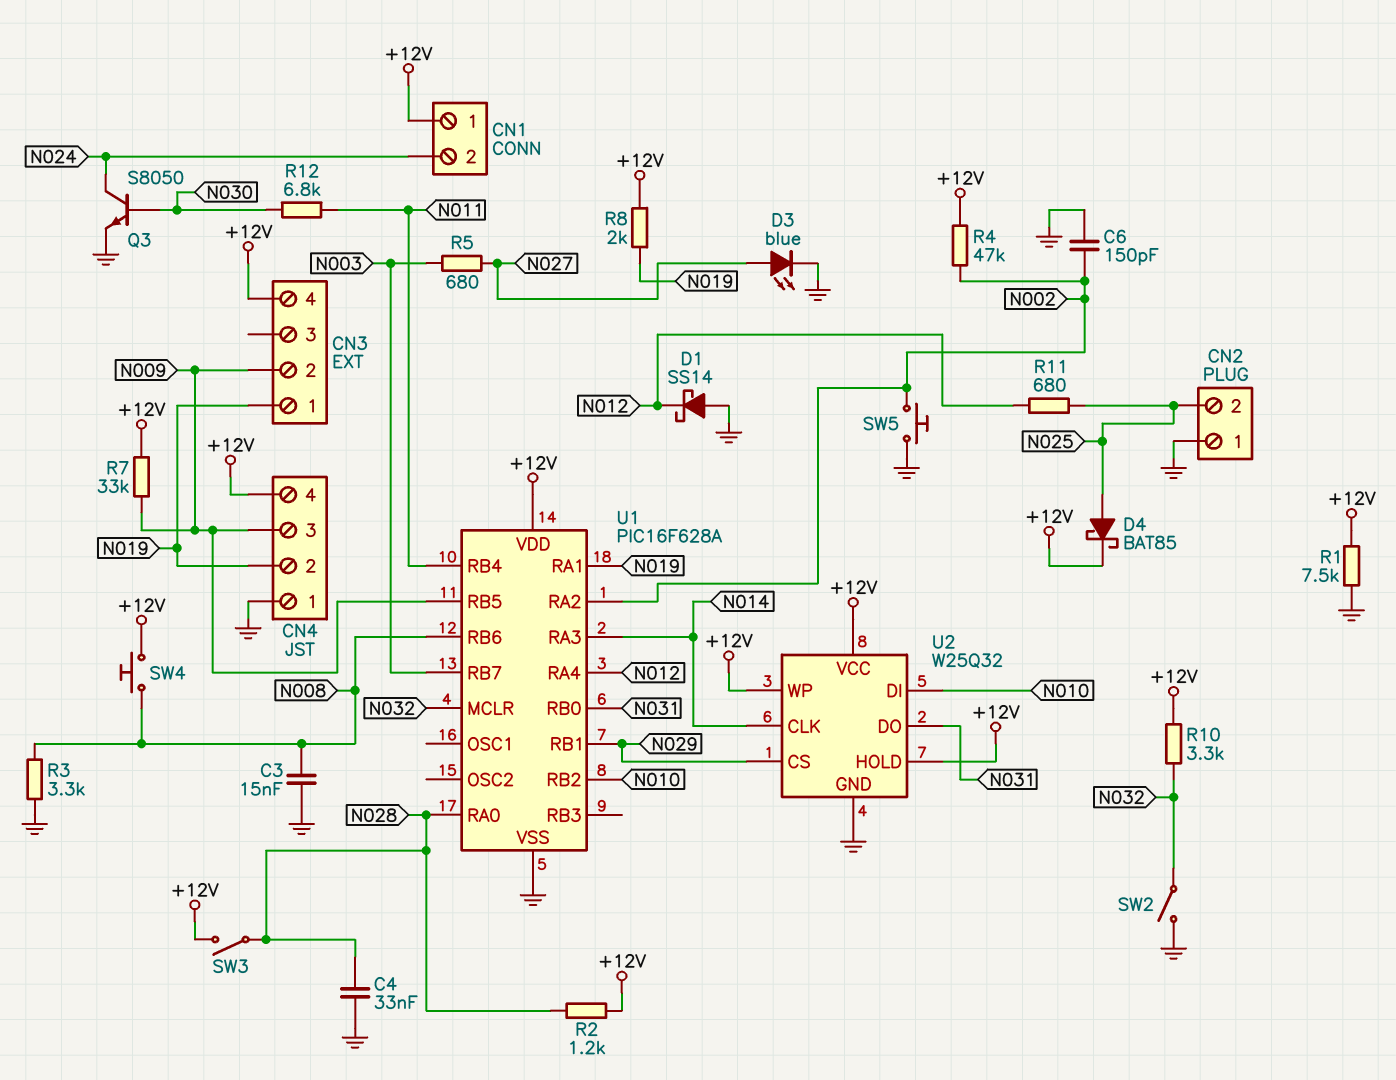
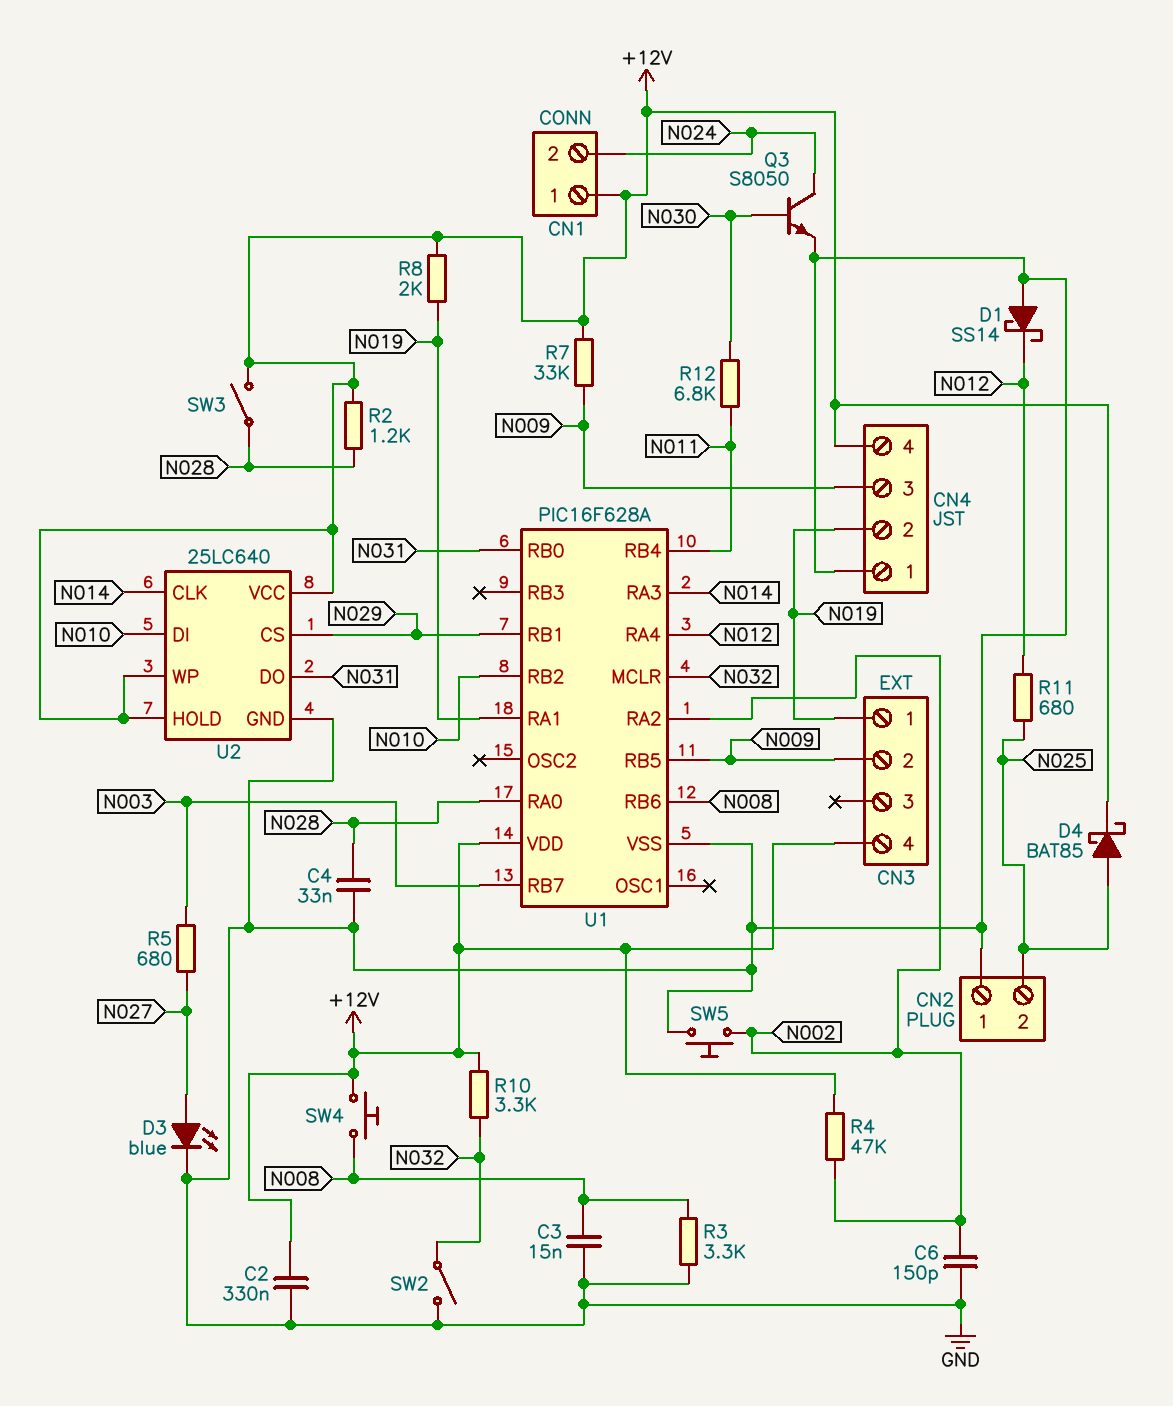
C2: none -> 330nF (+12V, GND)
R1: 7.5k (+12V, GND) -> none
U2: W25Q32 -> 25LC640

